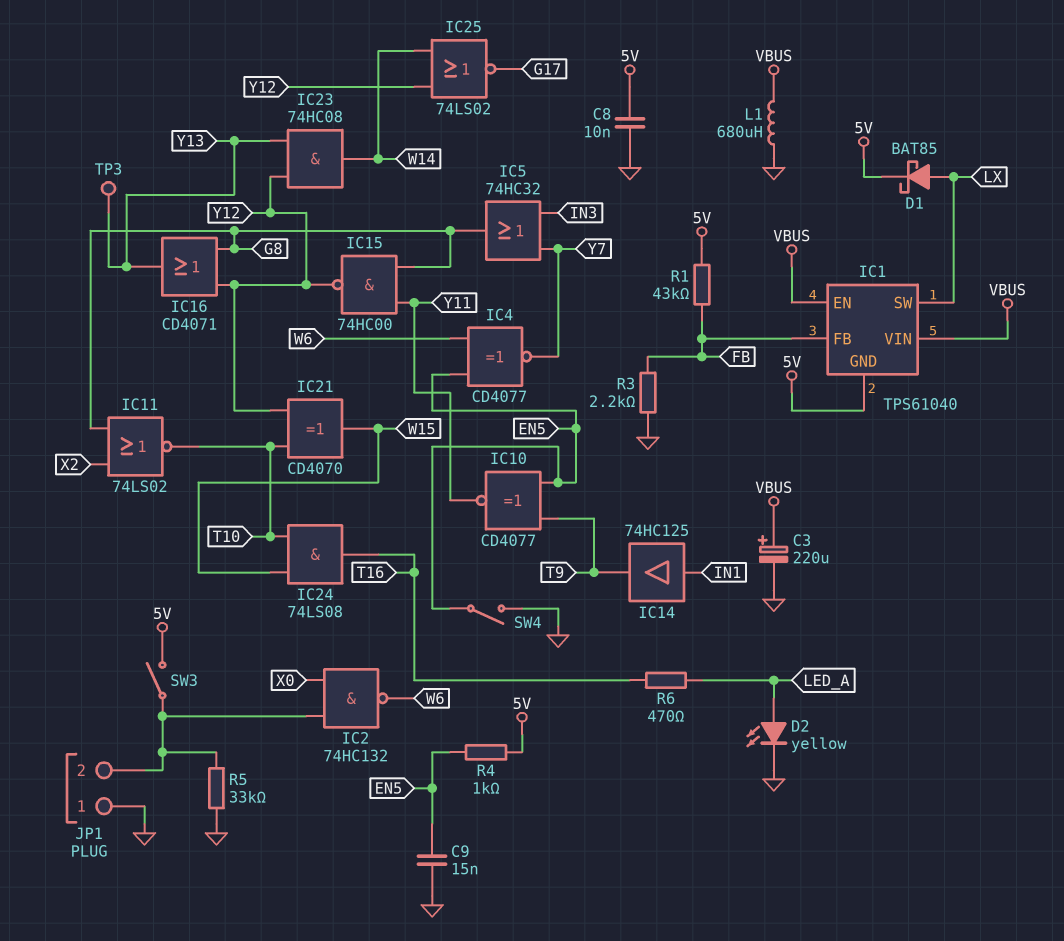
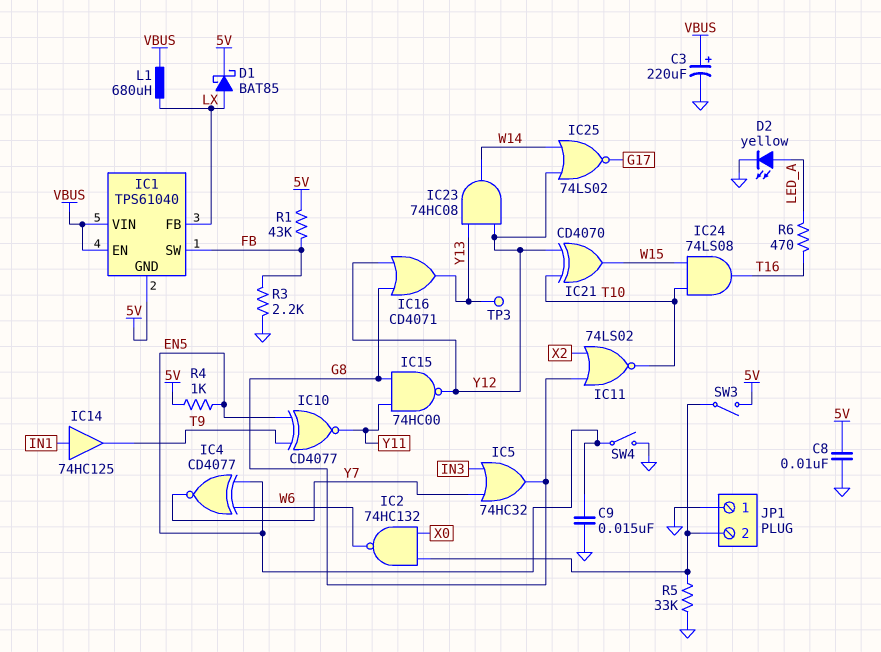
IC1 pin FB: FB -> LX
IC1 pin SW: LX -> FB
L1: 680uH (GND, VBUS) -> 680uH (LX, VBUS)

